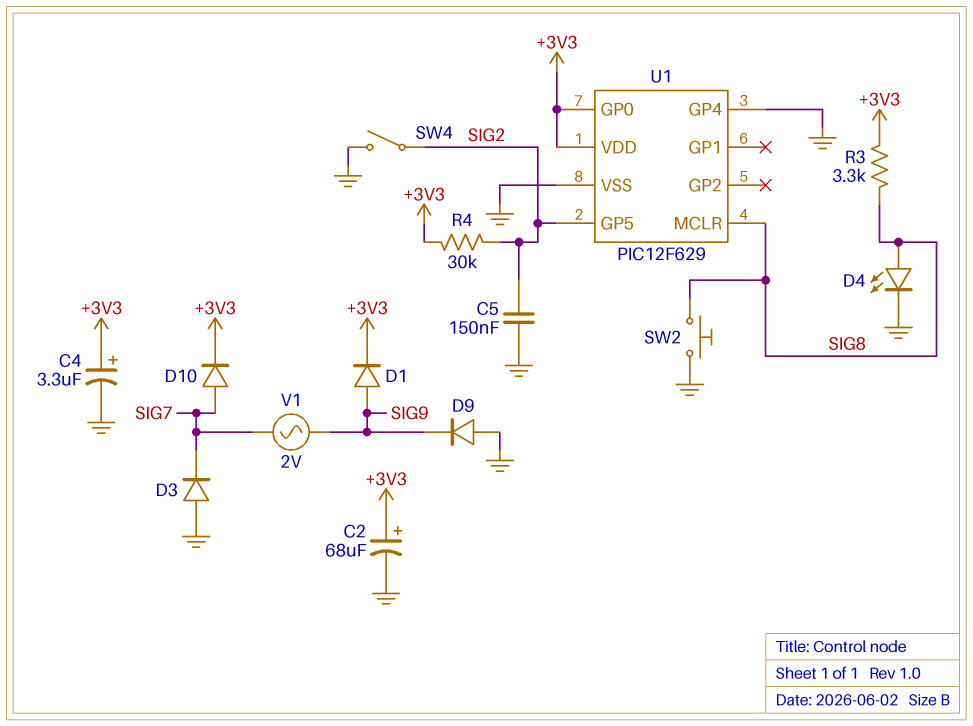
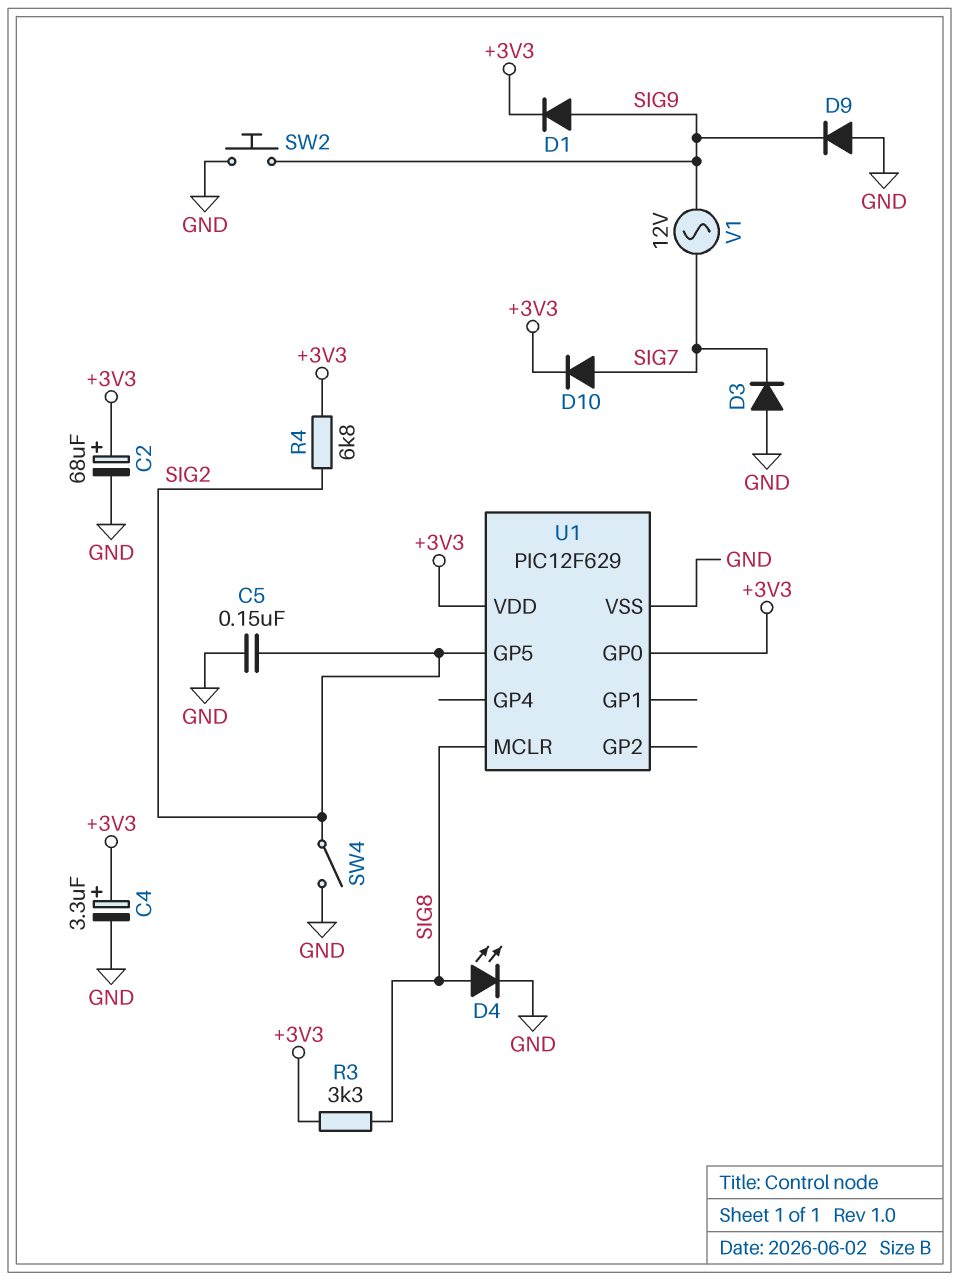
R4: 30k (+3V3, SIG2) -> 6.8k (+3V3, SIG2)
SW2: button (GND, SIG8) -> button (GND, SIG9)
U1 pin GP4: GND -> none
V1: AC 2V (SIG7, SIG9) -> AC 12V (SIG7, SIG9)

